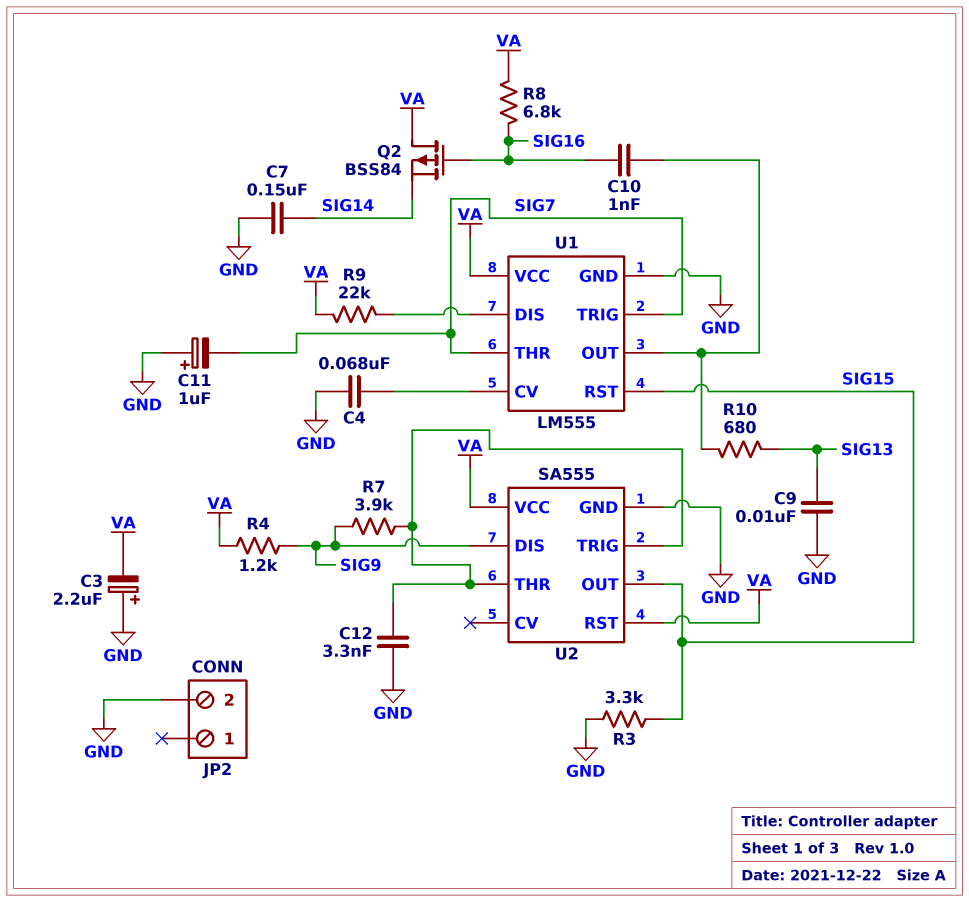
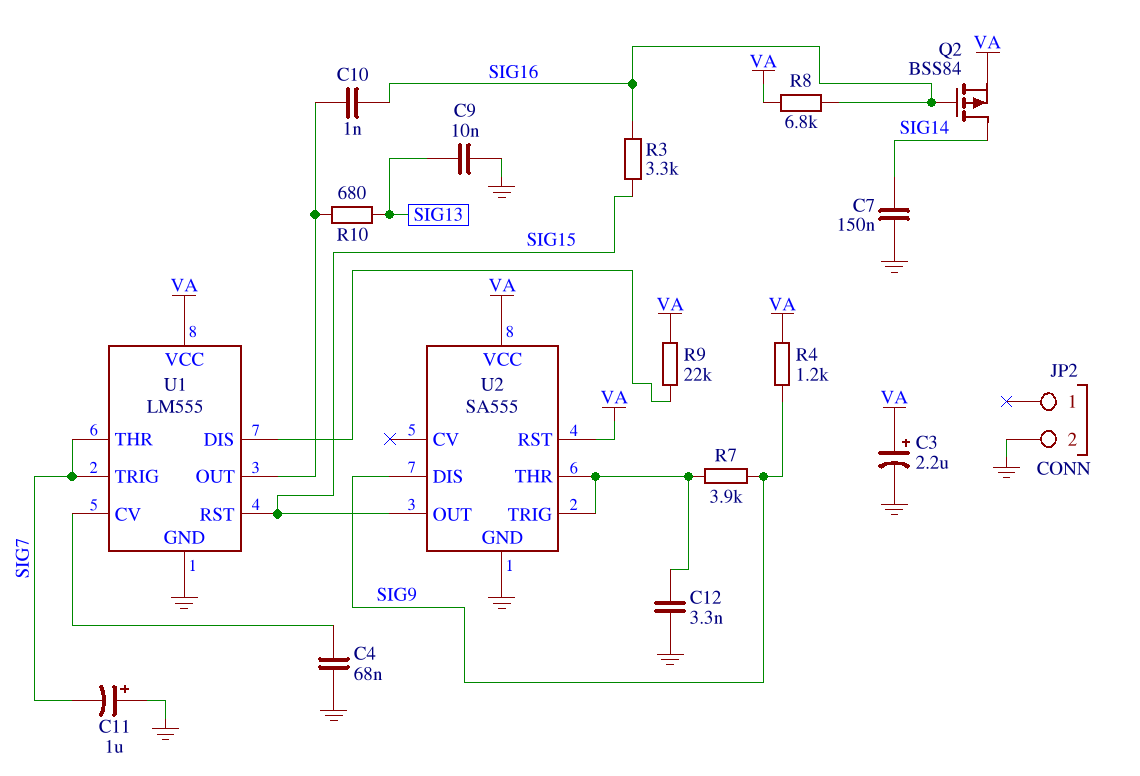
C3: 2.2uF (plus GND, minus VA) -> 2.2uF (plus VA, minus GND)
Q2: PMOS BSS84 (G SIG16, D VA, S SIG14) -> PMOS BSS84 (G SIG16, D SIG14, S VA)
R3: 3.3k (GND, SIG15) -> 3.3k (SIG15, SIG16)

